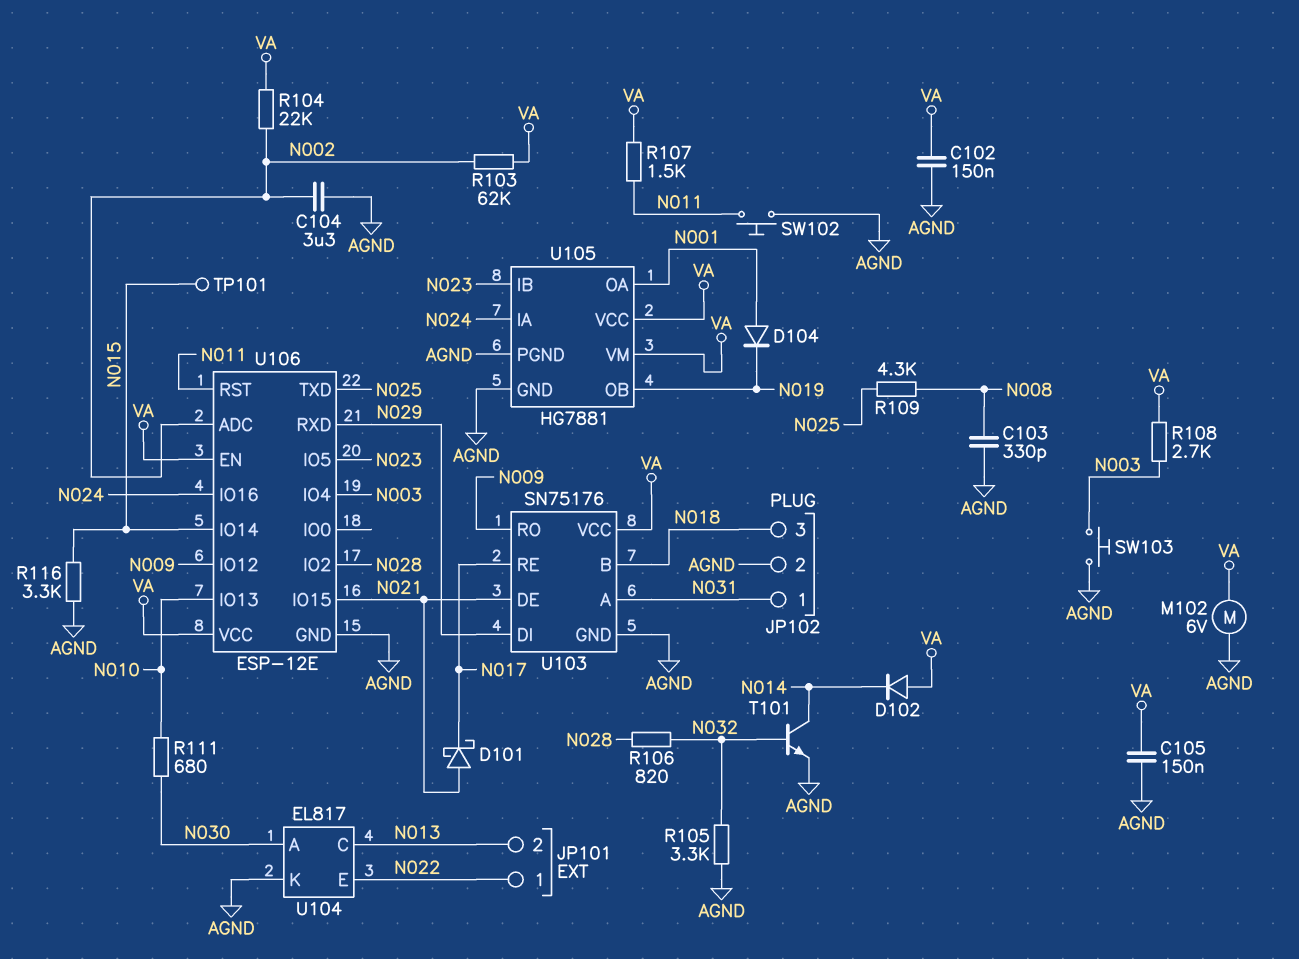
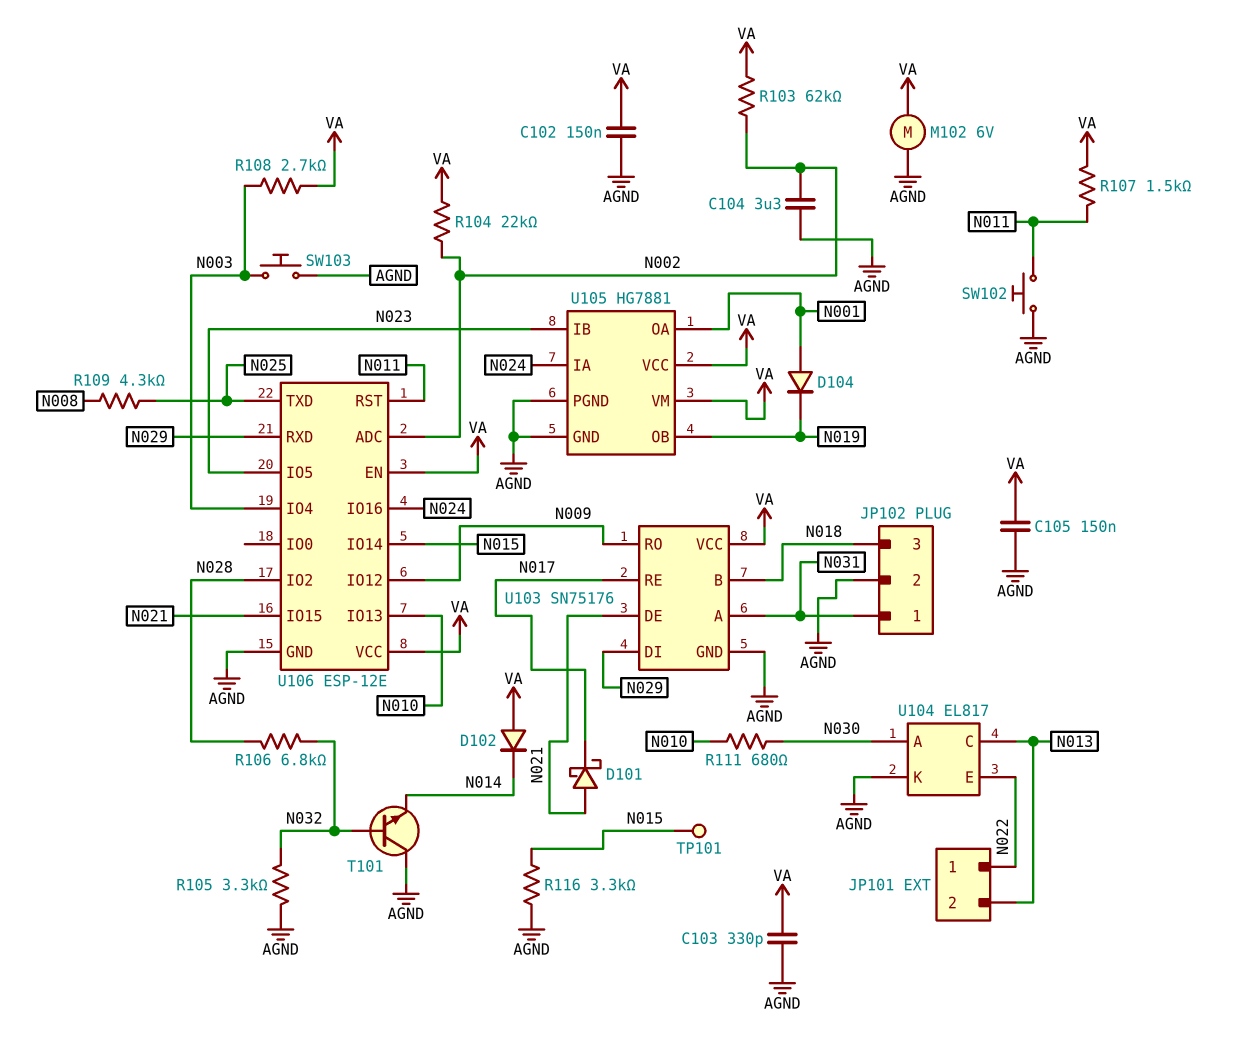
C103: 330pF (AGND, N008) -> 330pF (AGND, VA)
R106: 820 (N028, N032) -> 6.8k (N028, N032)
T101: NPN (B N032, C N014, E AGND) -> NPN (B N032, C AGND, E N014)

